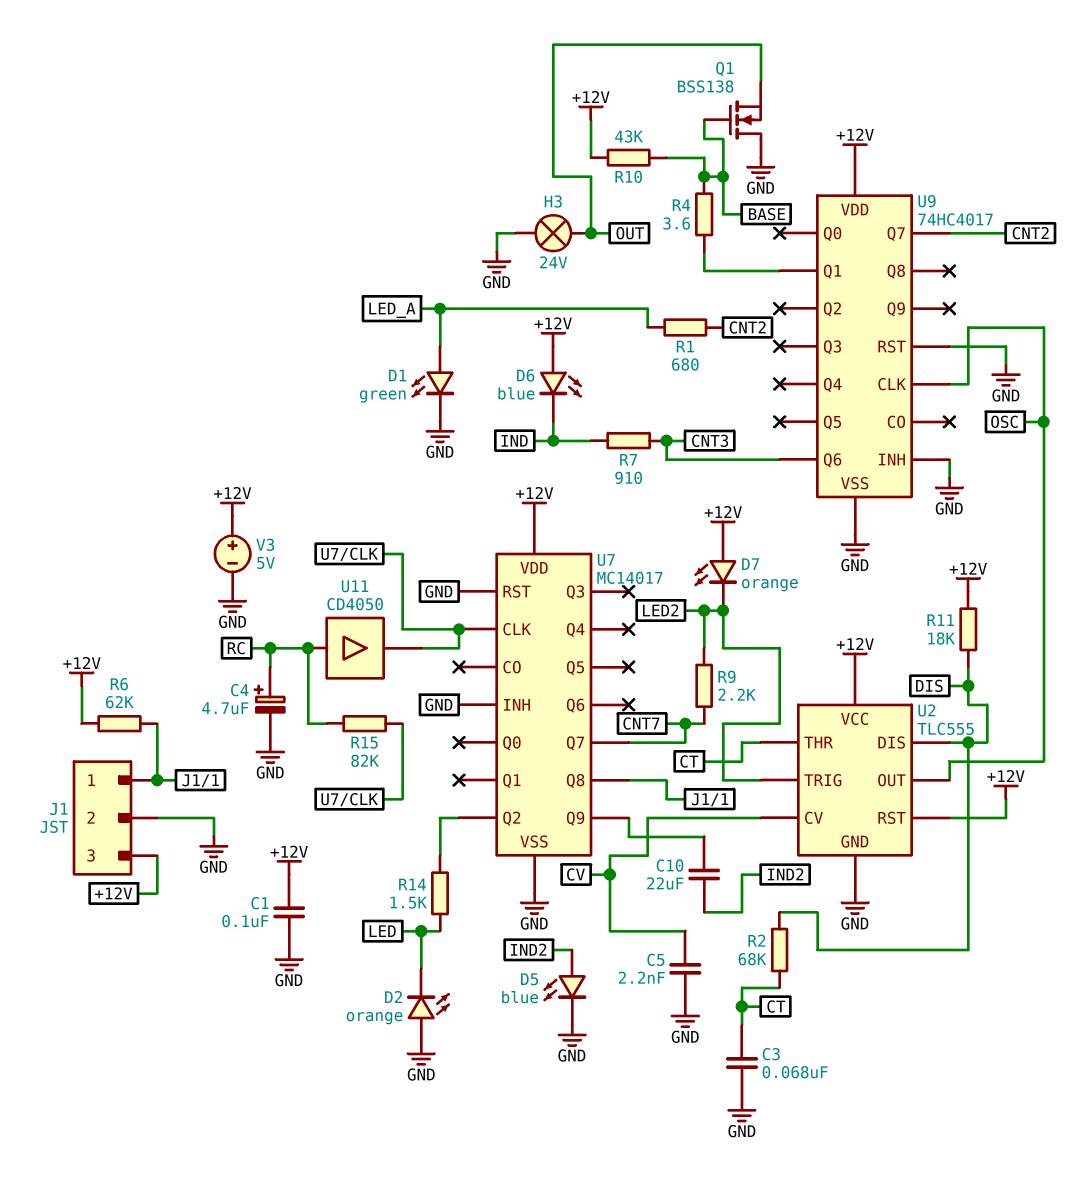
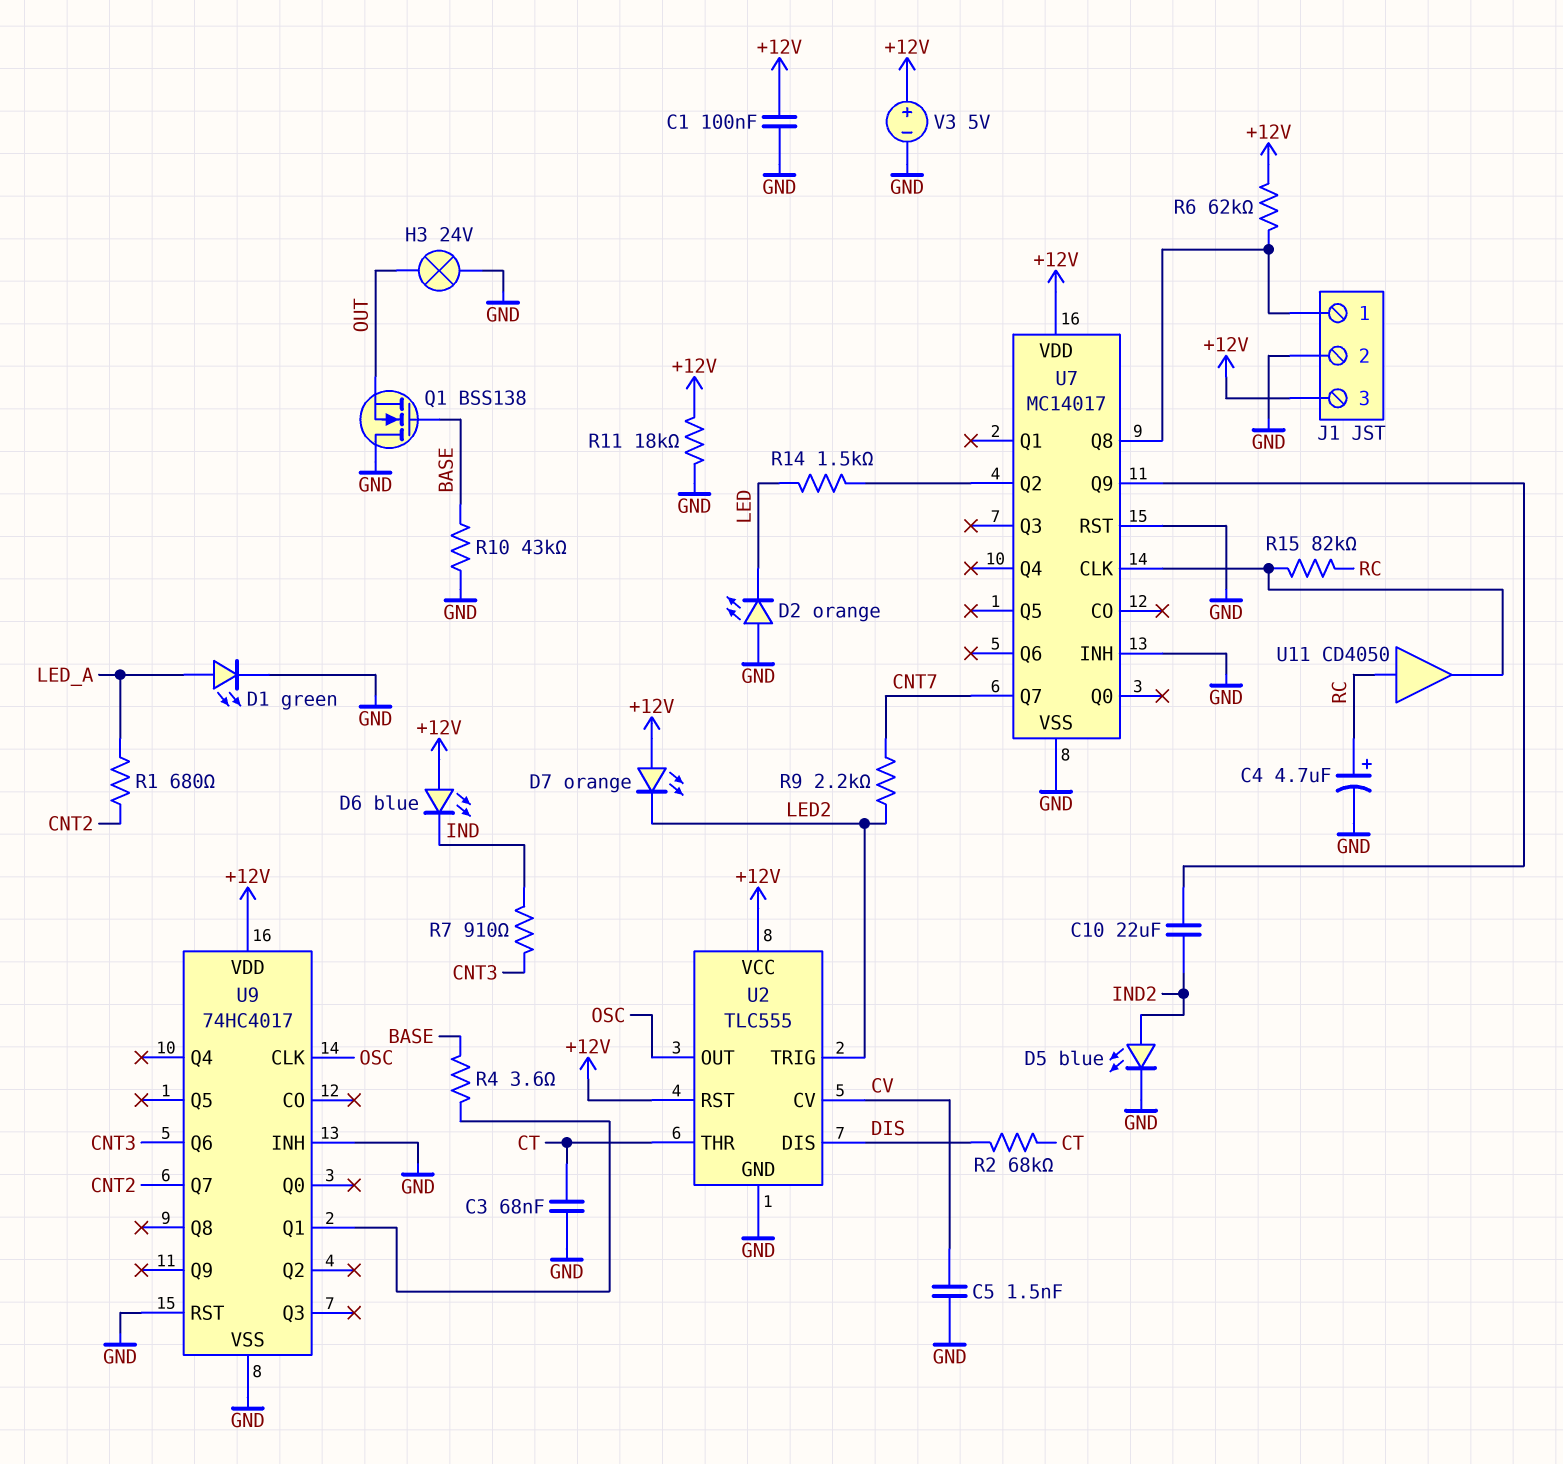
C5: 2.2nF (CV, GND) -> 1.5nF (CV, GND)
R10: 43k (+12V, BASE) -> 43k (BASE, GND)
R11: 18k (+12V, DIS) -> 18k (+12V, GND)

